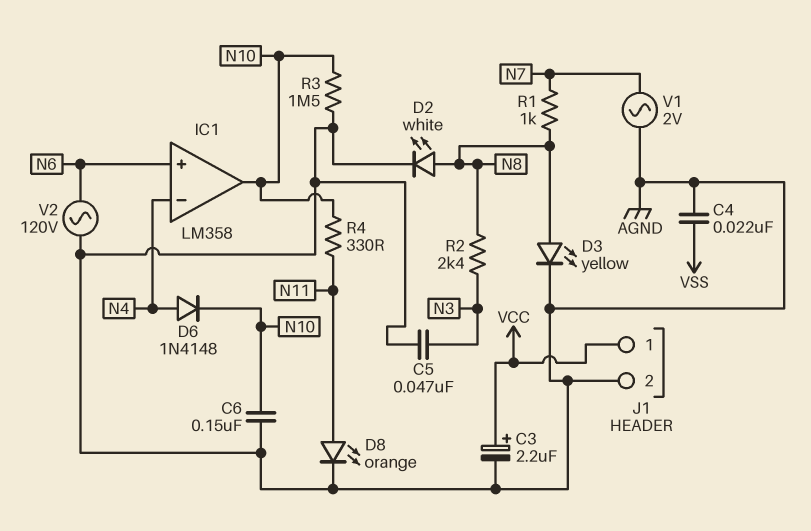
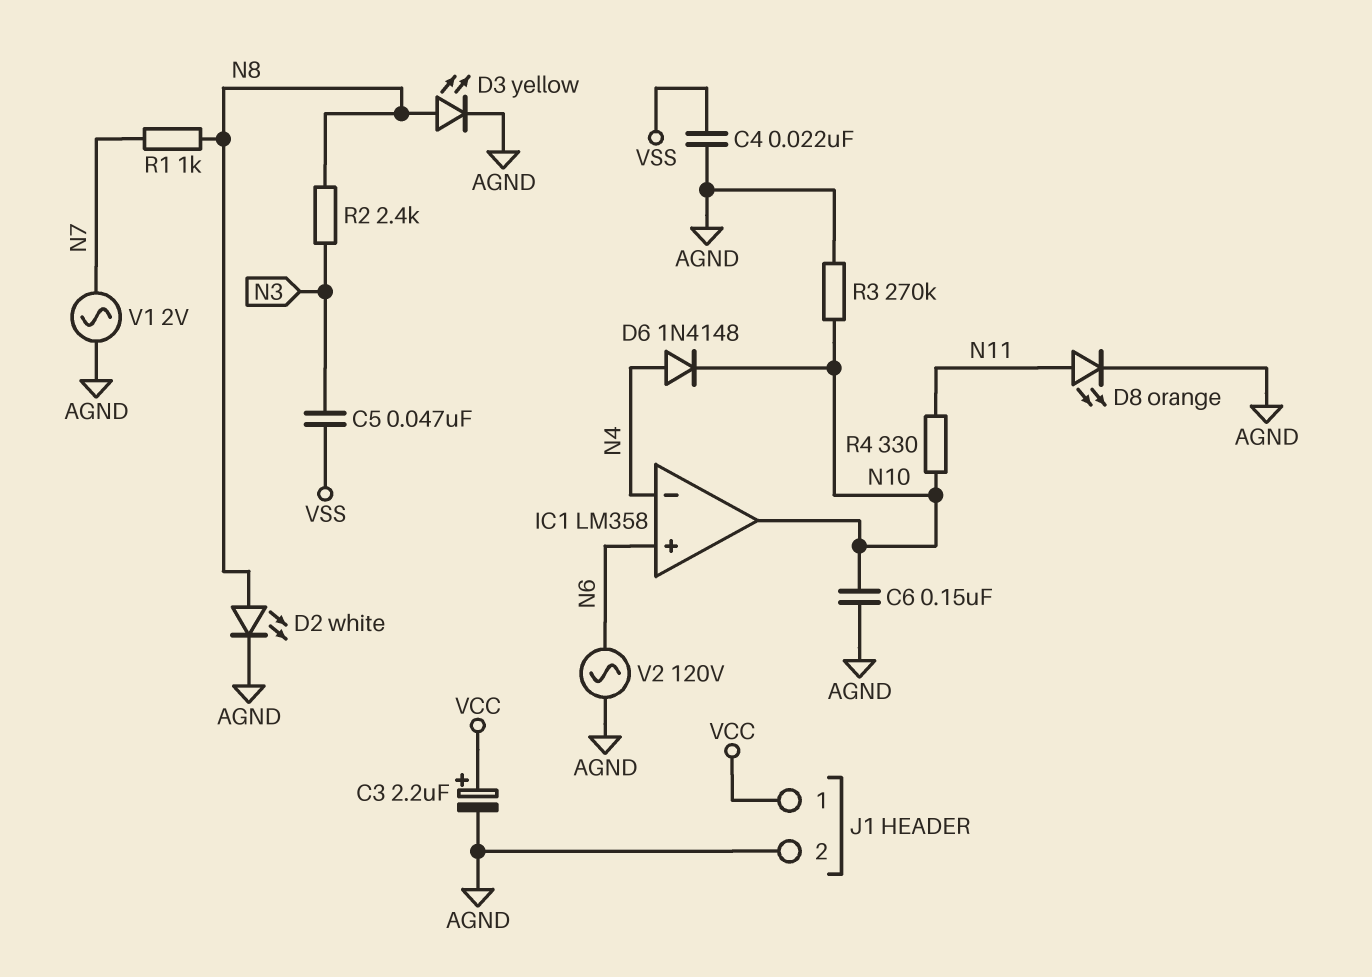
C5: 47nF (AGND, N3) -> 47nF (N3, VSS)
R3: 1.5M (AGND, N10) -> 270k (AGND, N10)

